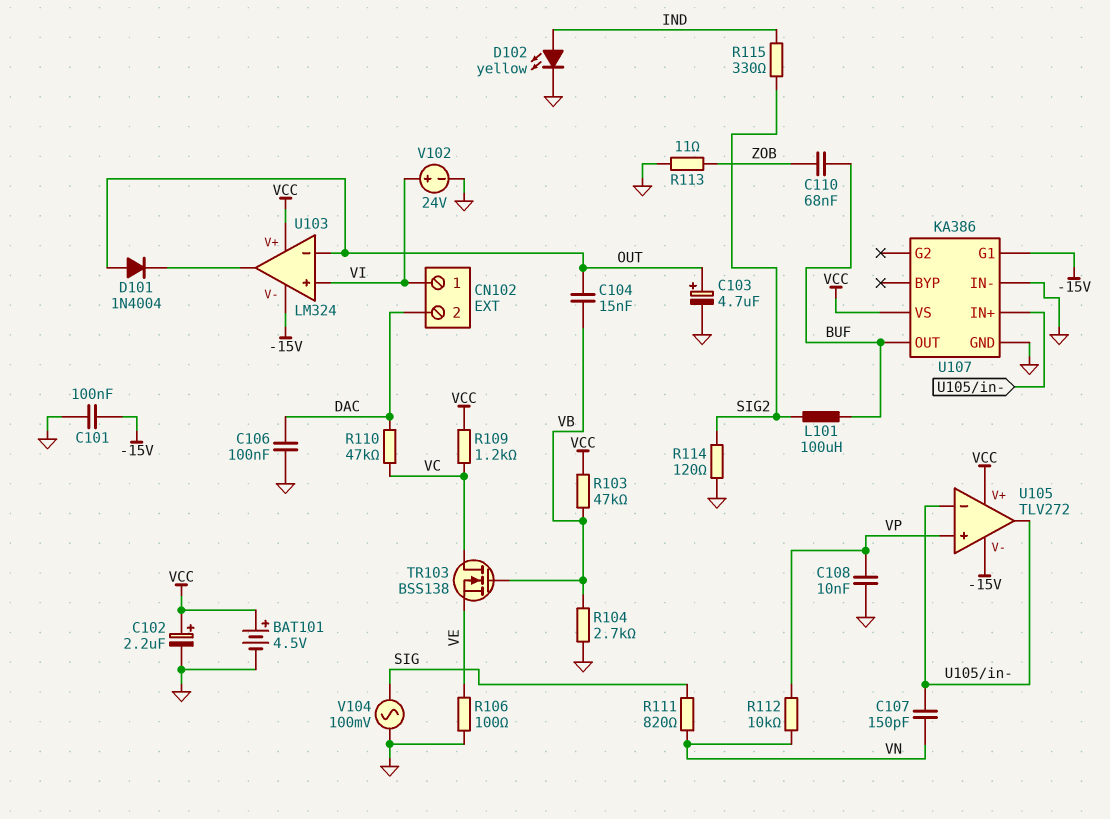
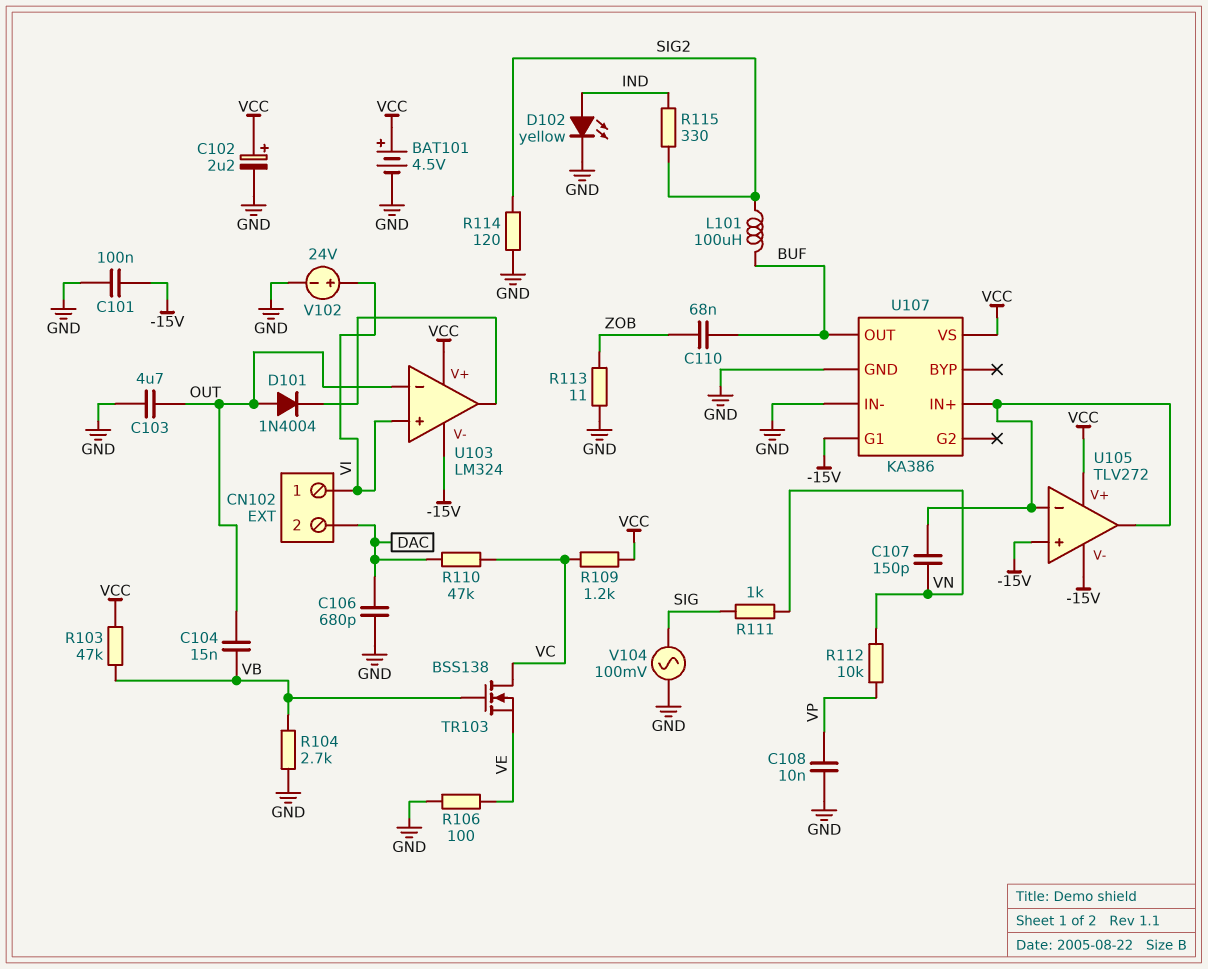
C103: 4.7uF (plus OUT, minus GND) -> 4.7uF (GND, OUT)
C106: 100nF (DAC, GND) -> 680pF (DAC, GND)
R111: 820 (SIG, VN) -> 1k (SIG, VN)
U105 pin in+: VP -> -15V

